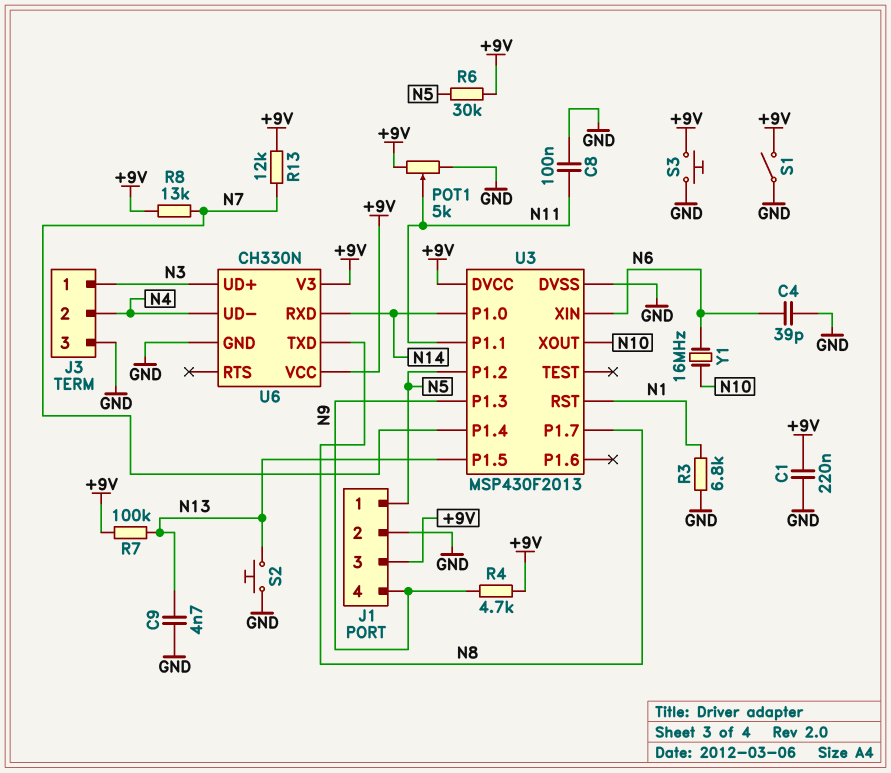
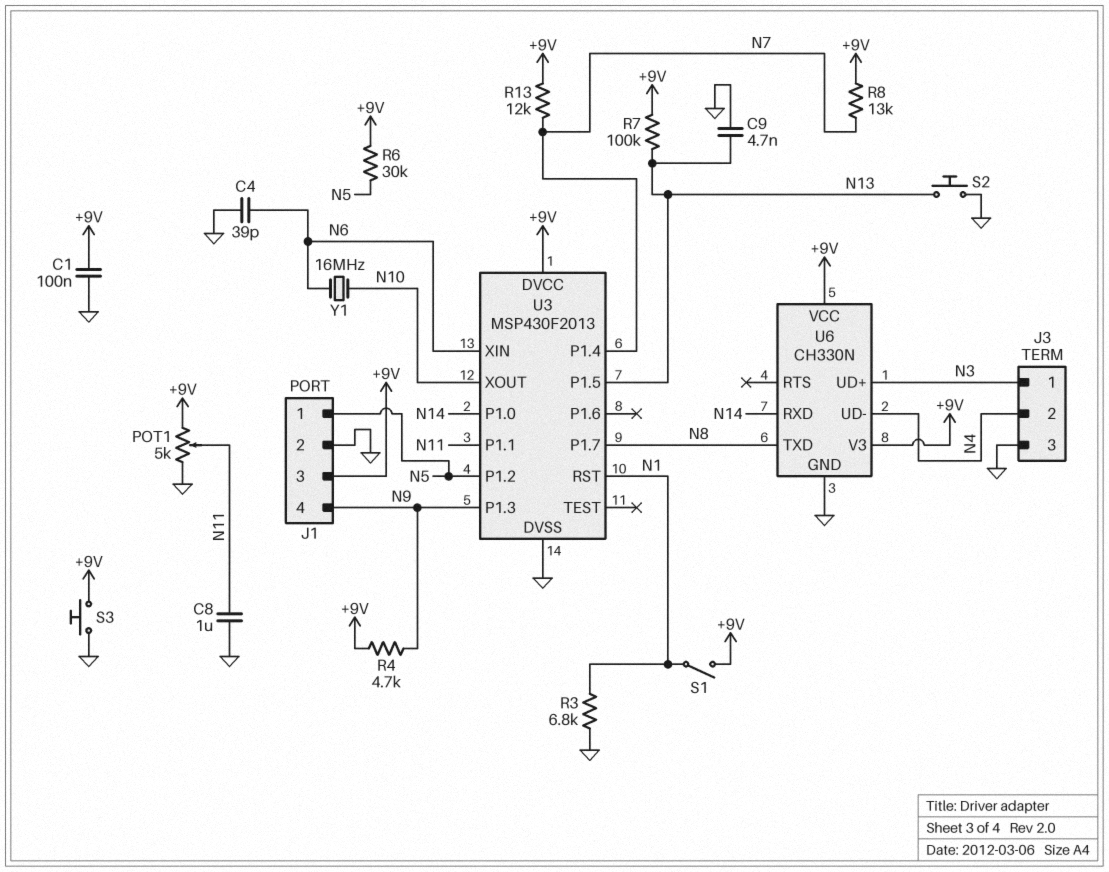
C1: 220nF (+9V, GND) -> 100nF (+9V, GND)
C8: 100nF (GND, N11) -> 1uF (GND, N11)
S1: switch (+9V, GND) -> switch (+9V, N1)

